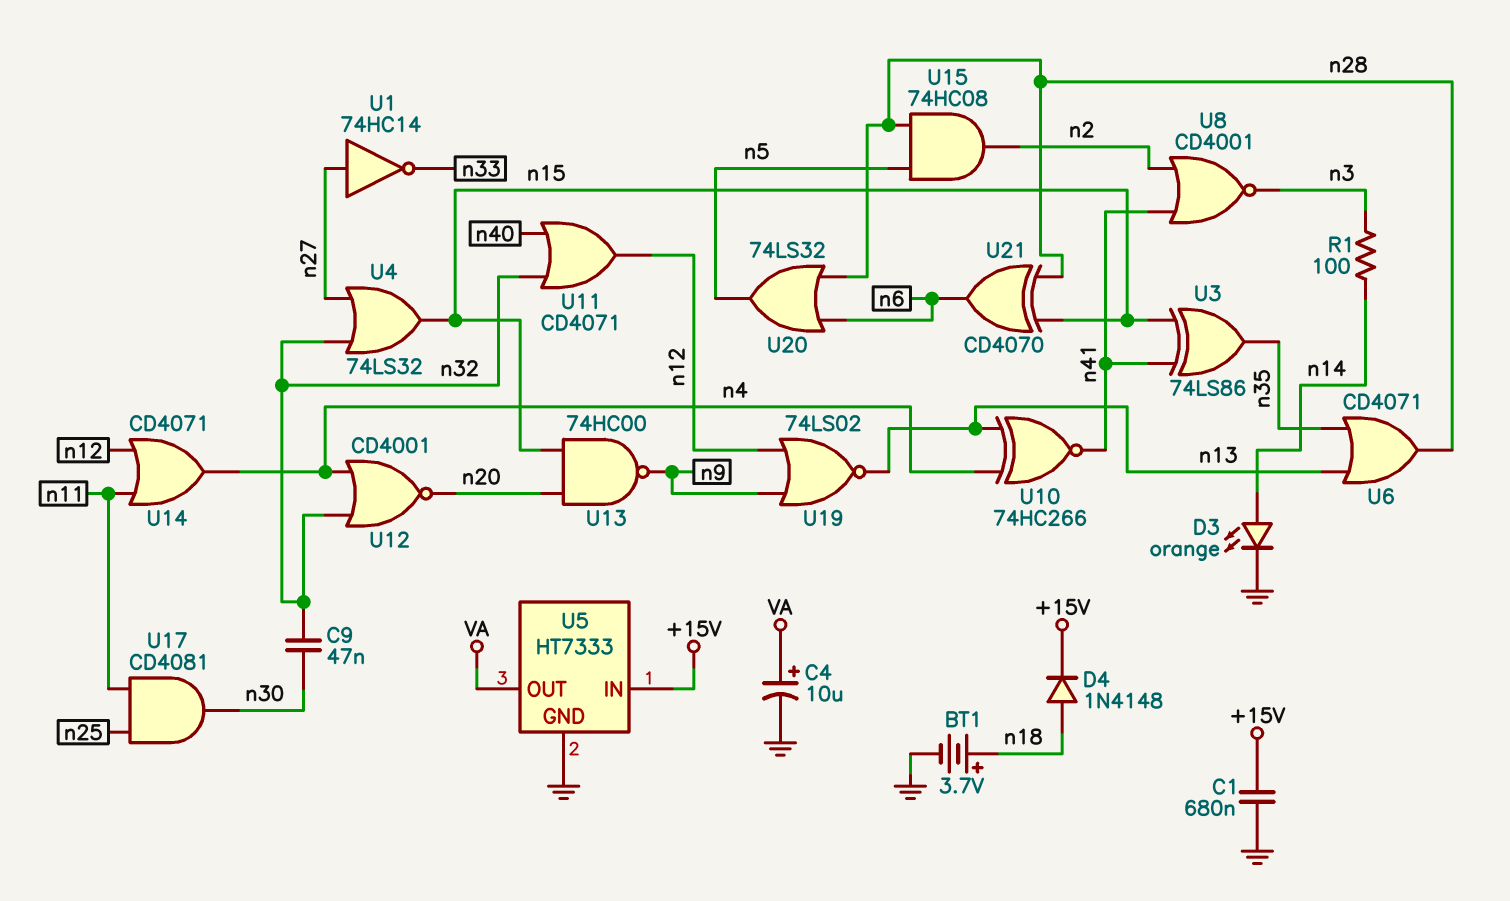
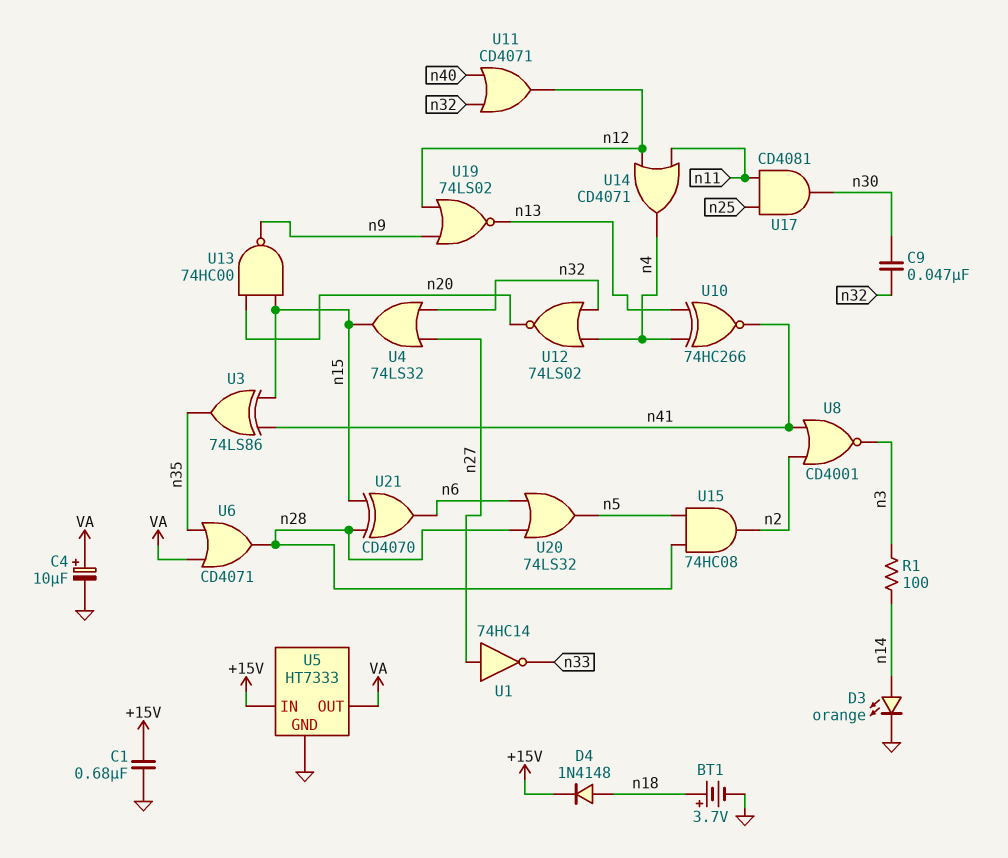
U6: OR CD4071 (in n13, in n35, out n28) -> OR CD4071 (in VA, in n35, out n28)
U12: NOR CD4001 (in n4, in n32, out n20) -> NOR 74LS02 (in n4, in n32, out n20)

